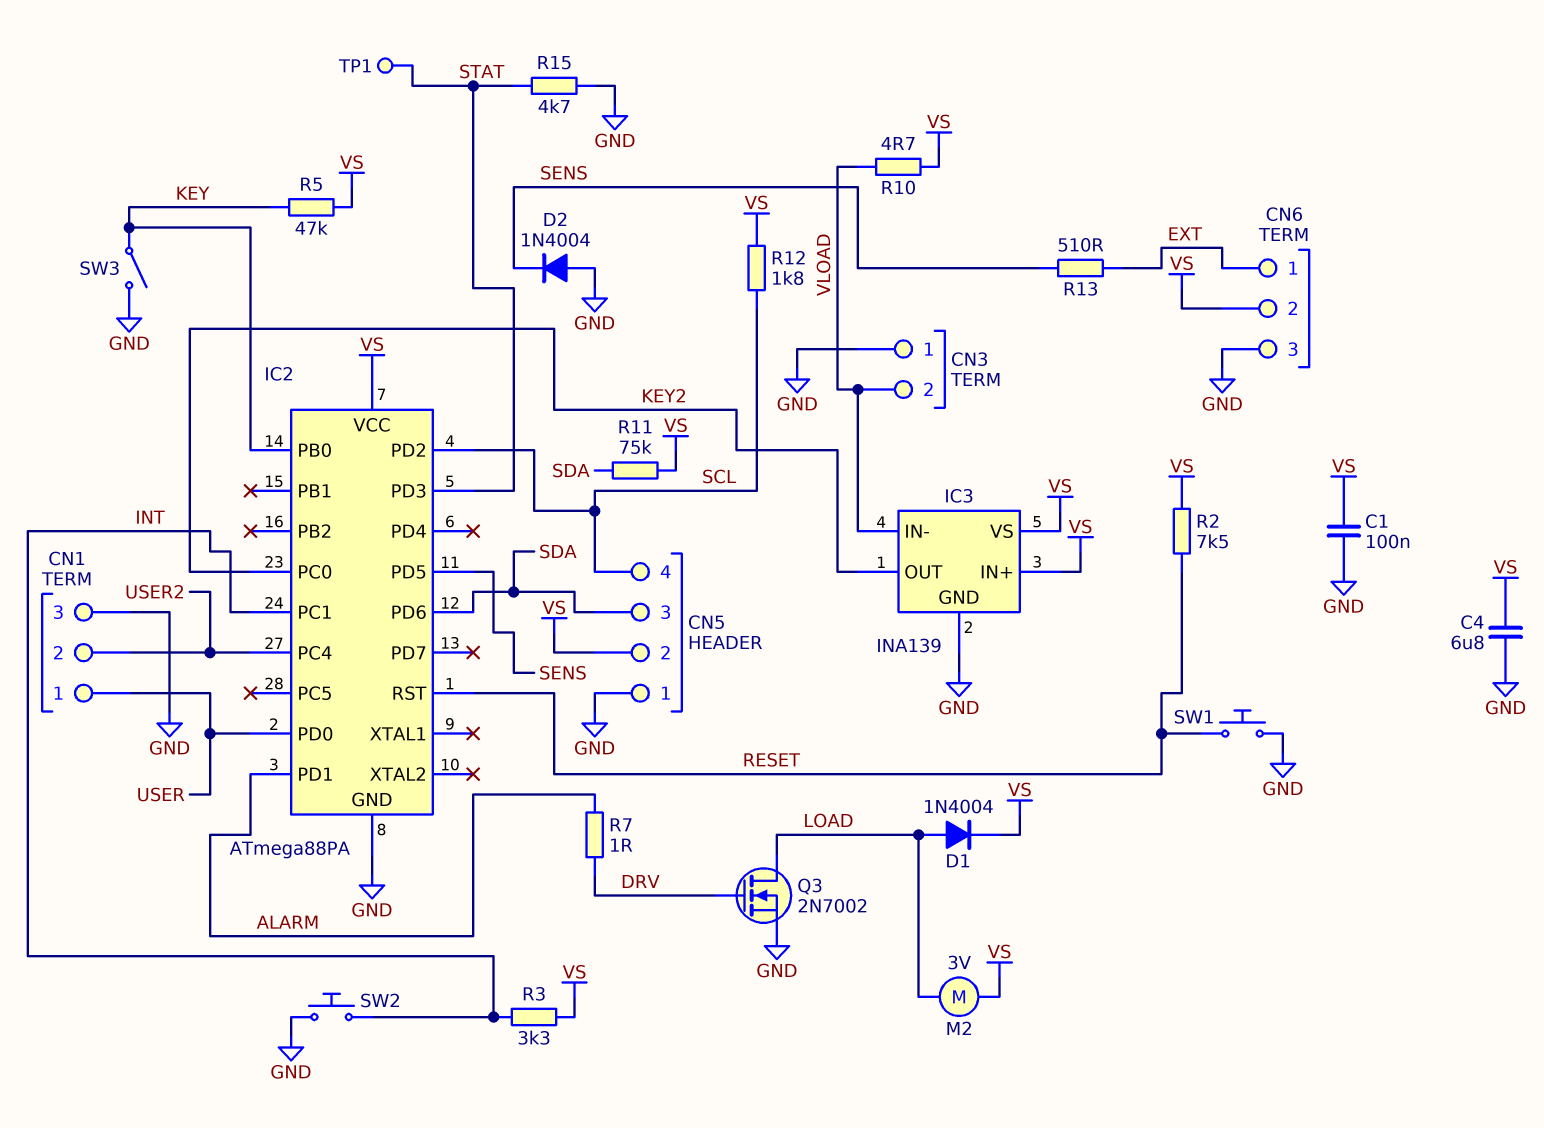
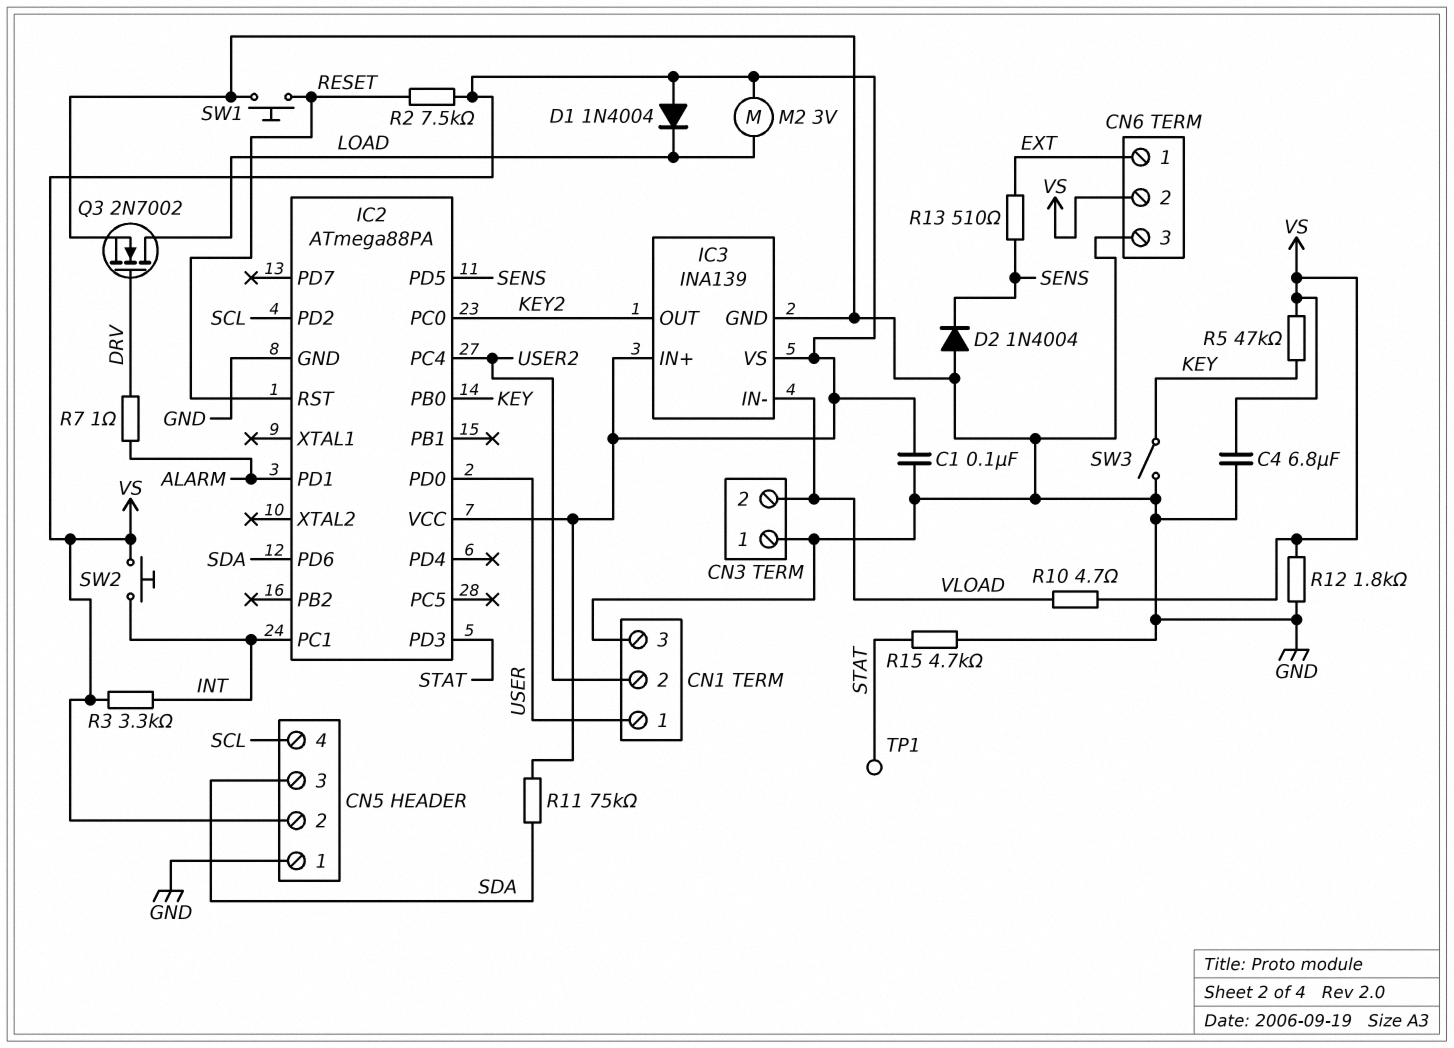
D1: diode 1N4004 (A LOAD, K VS) -> diode 1N4004 (A VS, K LOAD)
R12: 1.8k (SCL, VS) -> 1.8k (GND, VS)
SW2: button (GND, INT) -> button (INT, VS)

